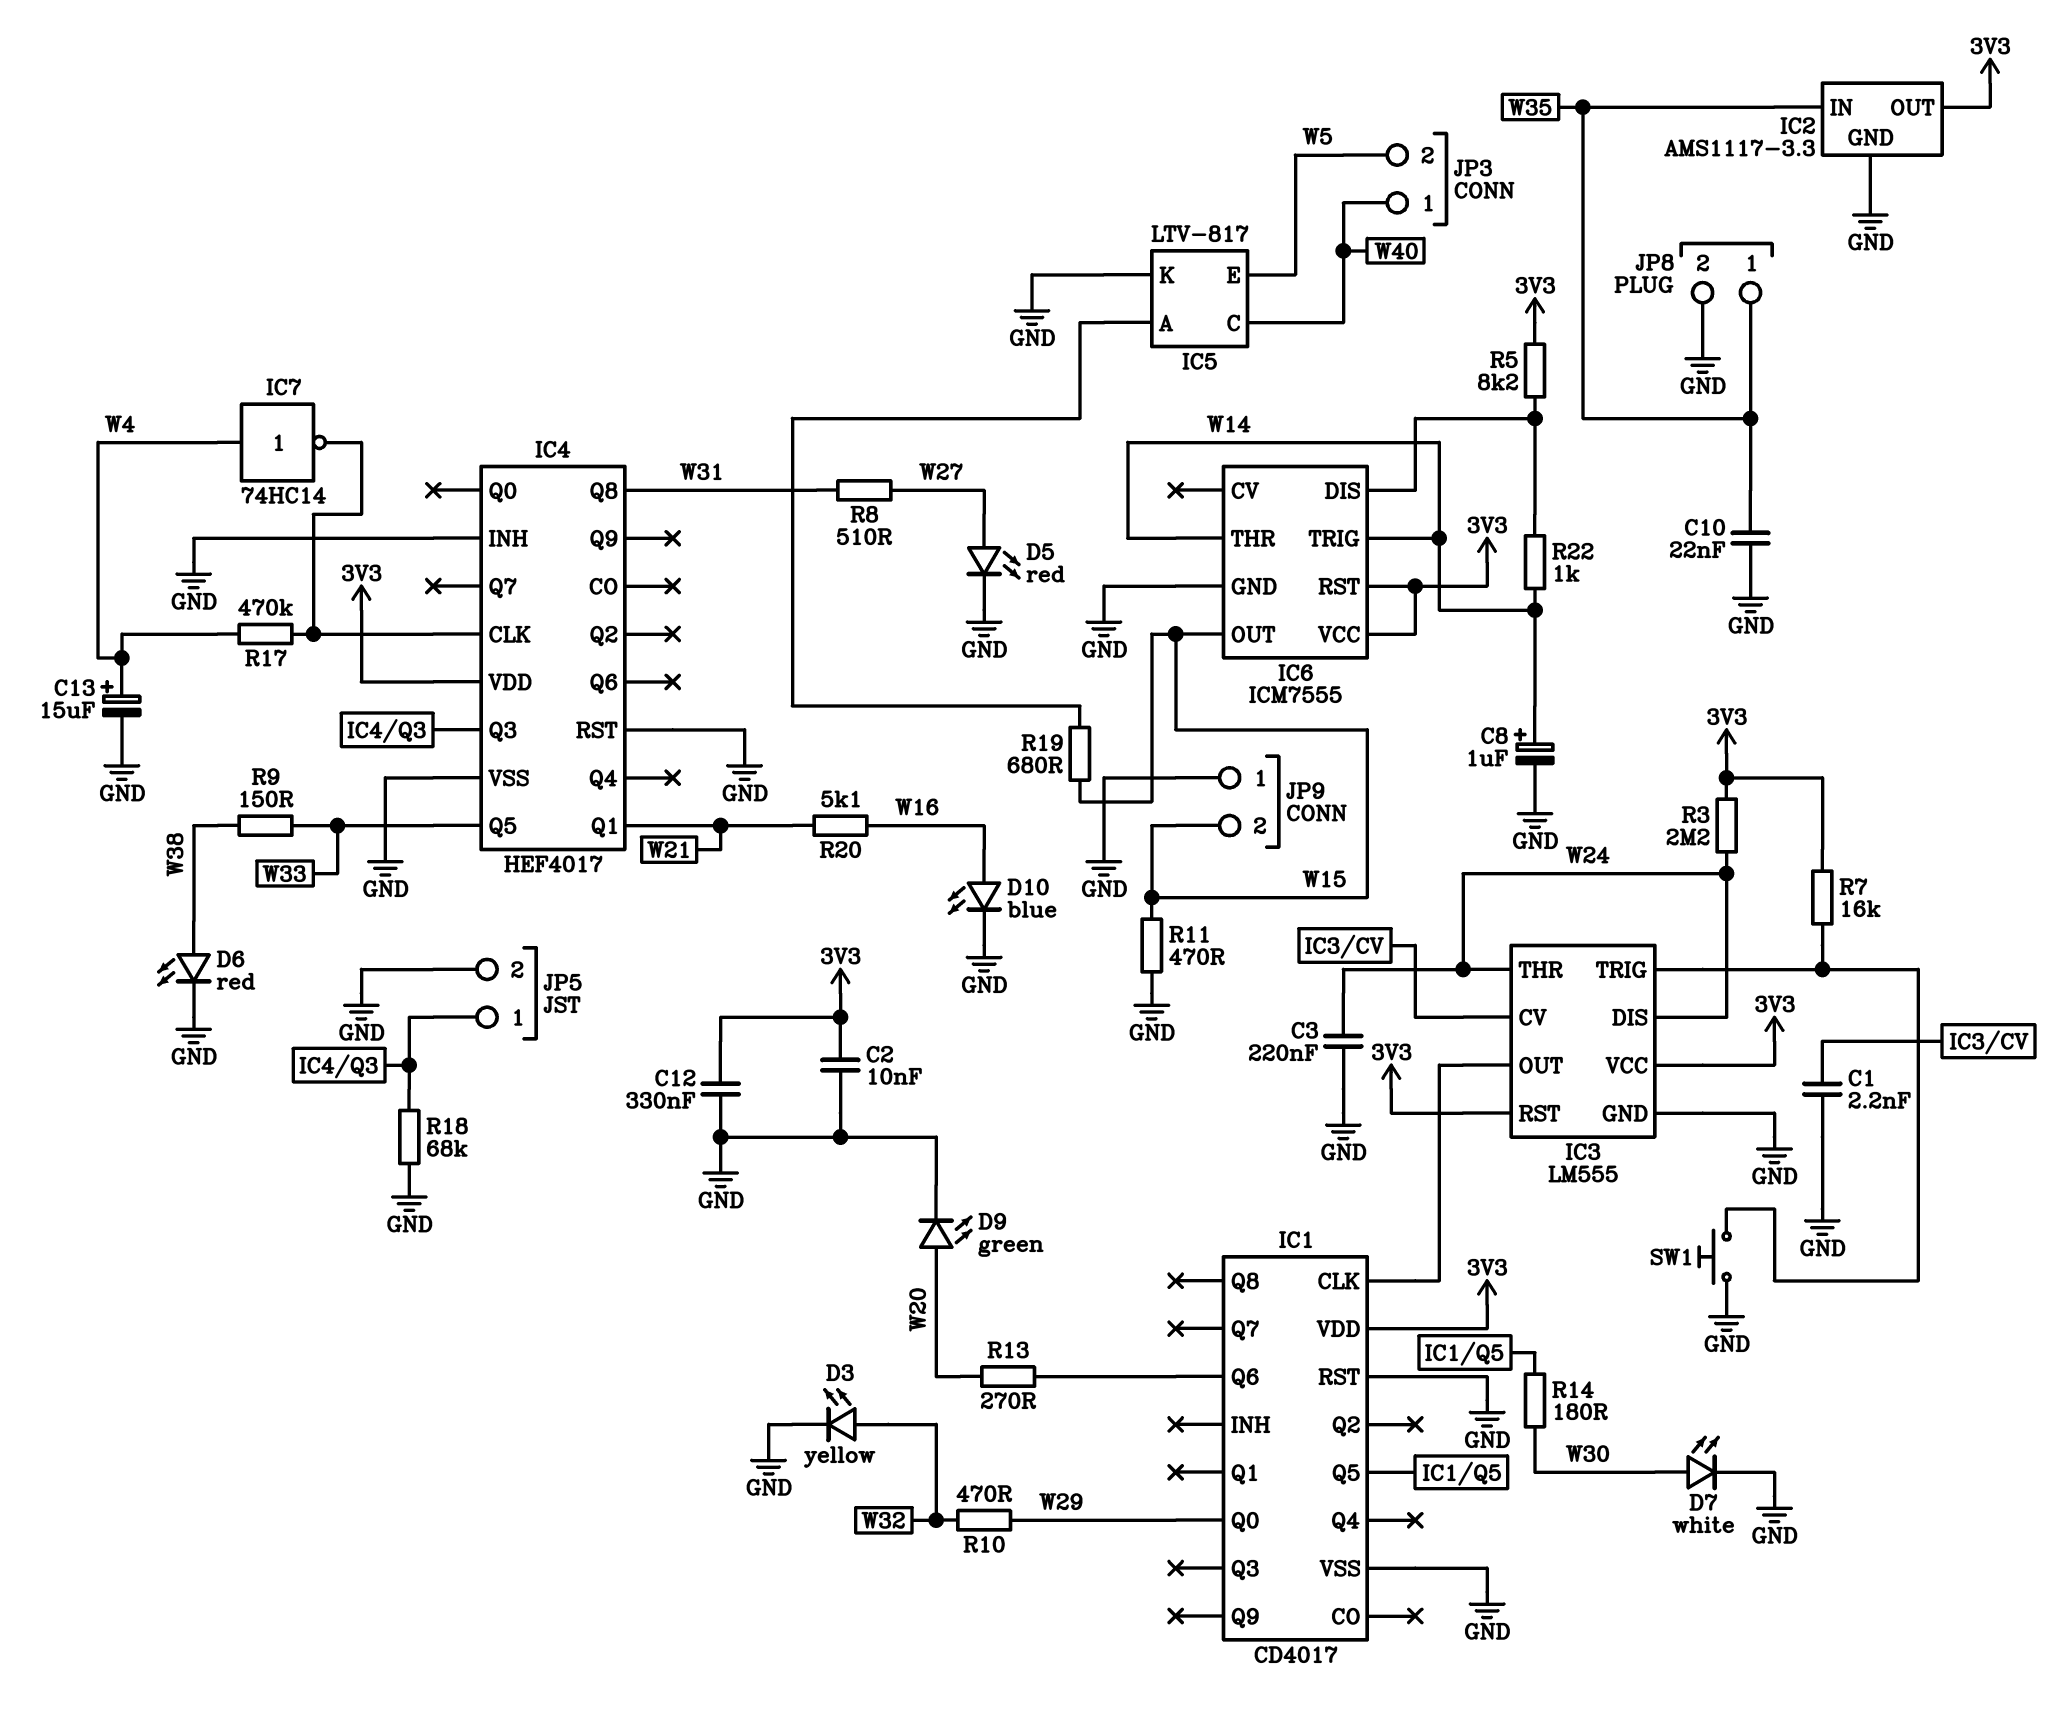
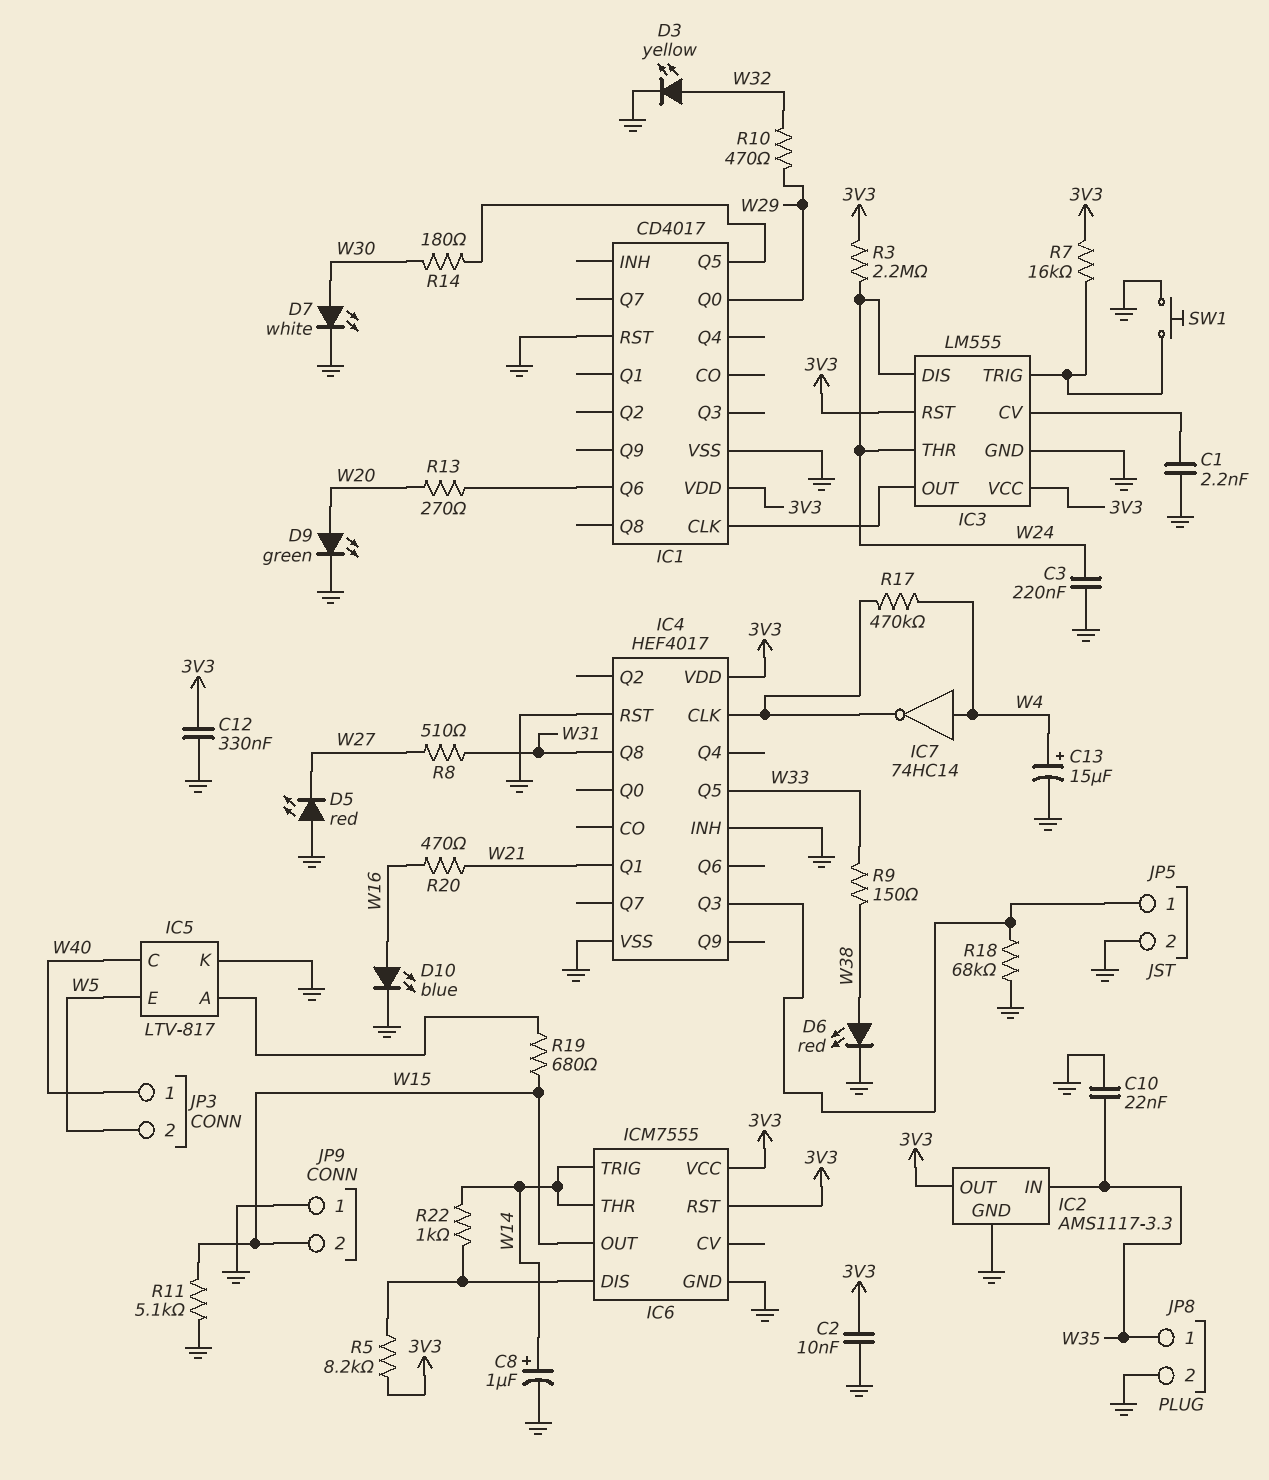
D5: LED red (A W27, K GND) -> LED red (A GND, K W27)
R11: 470 (GND, W15) -> 5.1k (GND, W15)
R20: 5.1k (W16, W21) -> 470 (W16, W21)

